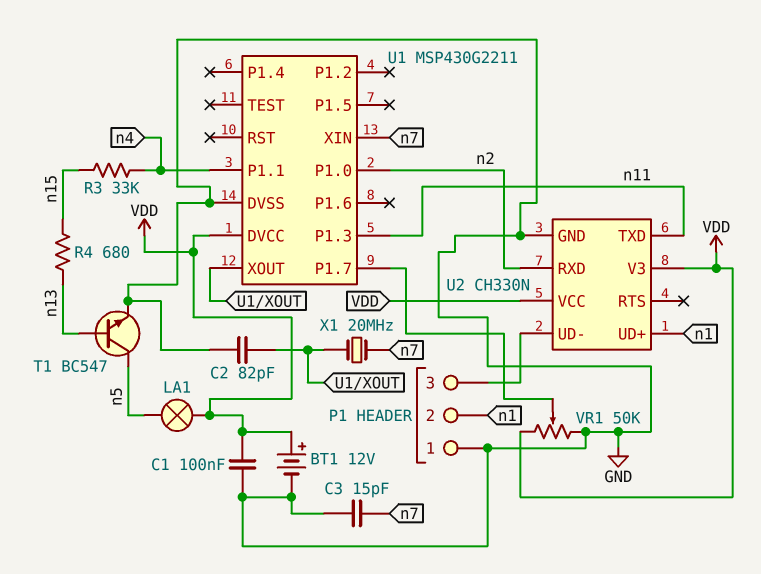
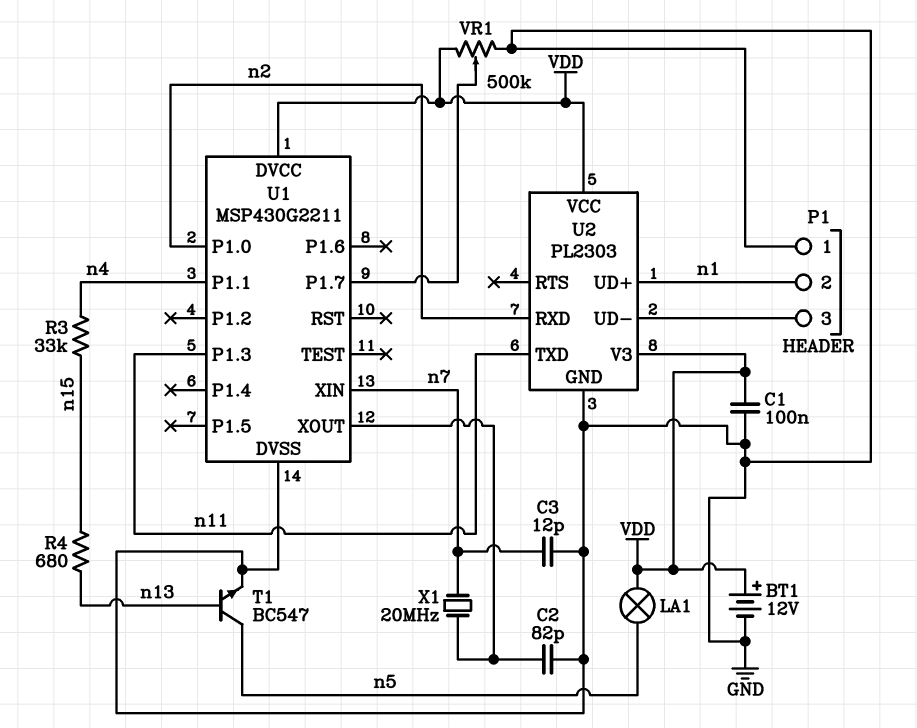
C3: 15pF (GND, n7) -> 12pF (GND, n7)
U2: CH330N -> PL2303
VR1: 50k (GND, VDD, wiper U1/P1.7) -> 500k (GND, VDD, wiper U1/P1.7)

